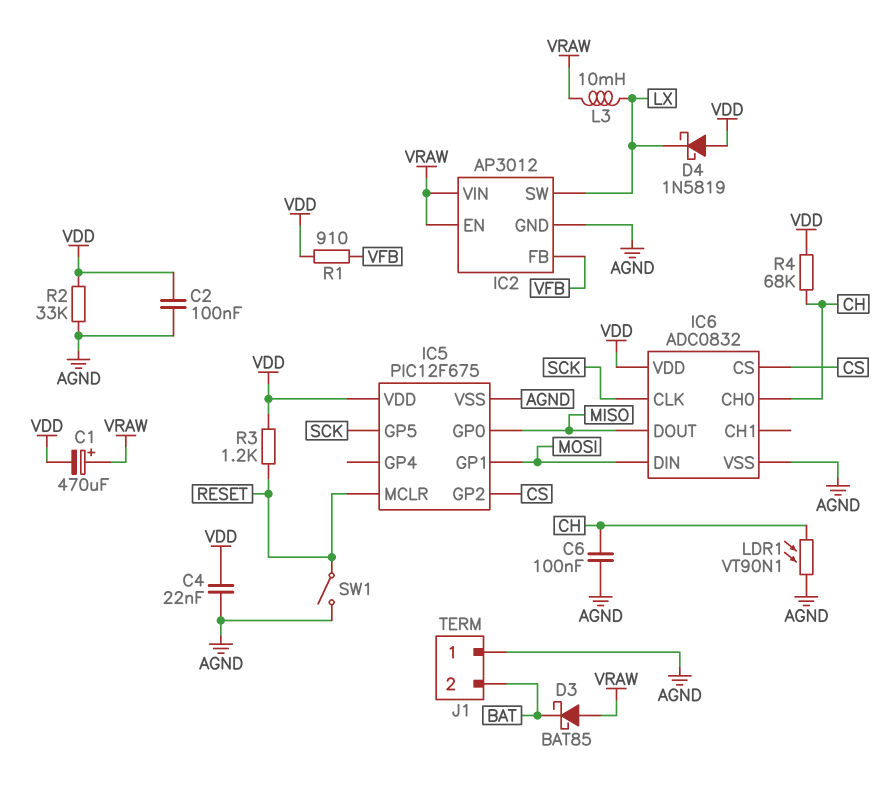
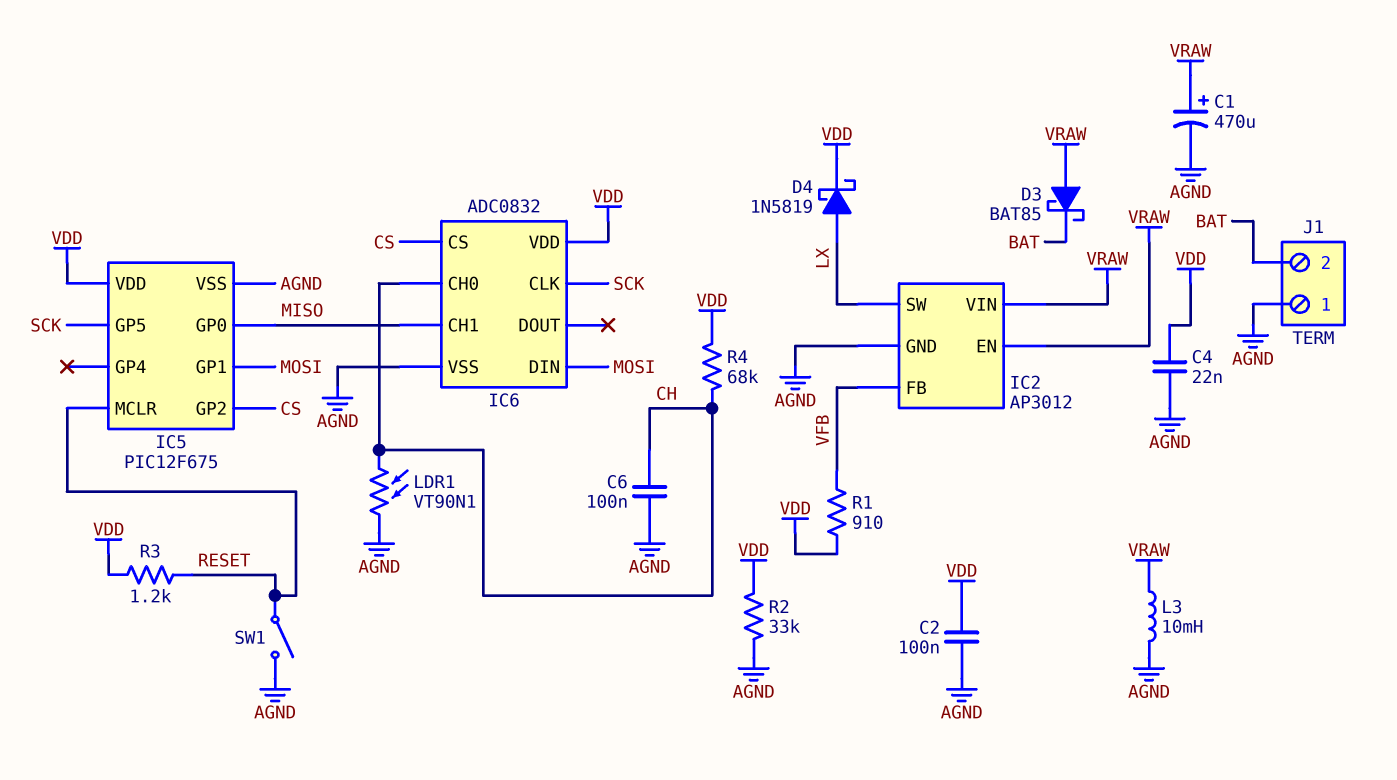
C1: 470uF (plus VRAW, minus VDD) -> 470uF (plus VRAW, minus AGND)
D4: schottky 1N5819 (A VDD, K LX) -> schottky 1N5819 (A LX, K VDD)
IC6 pin CH1: none -> MISO
IC6 pin DOUT: MISO -> none
L3: 10mH (LX, VRAW) -> 10mH (AGND, VRAW)

